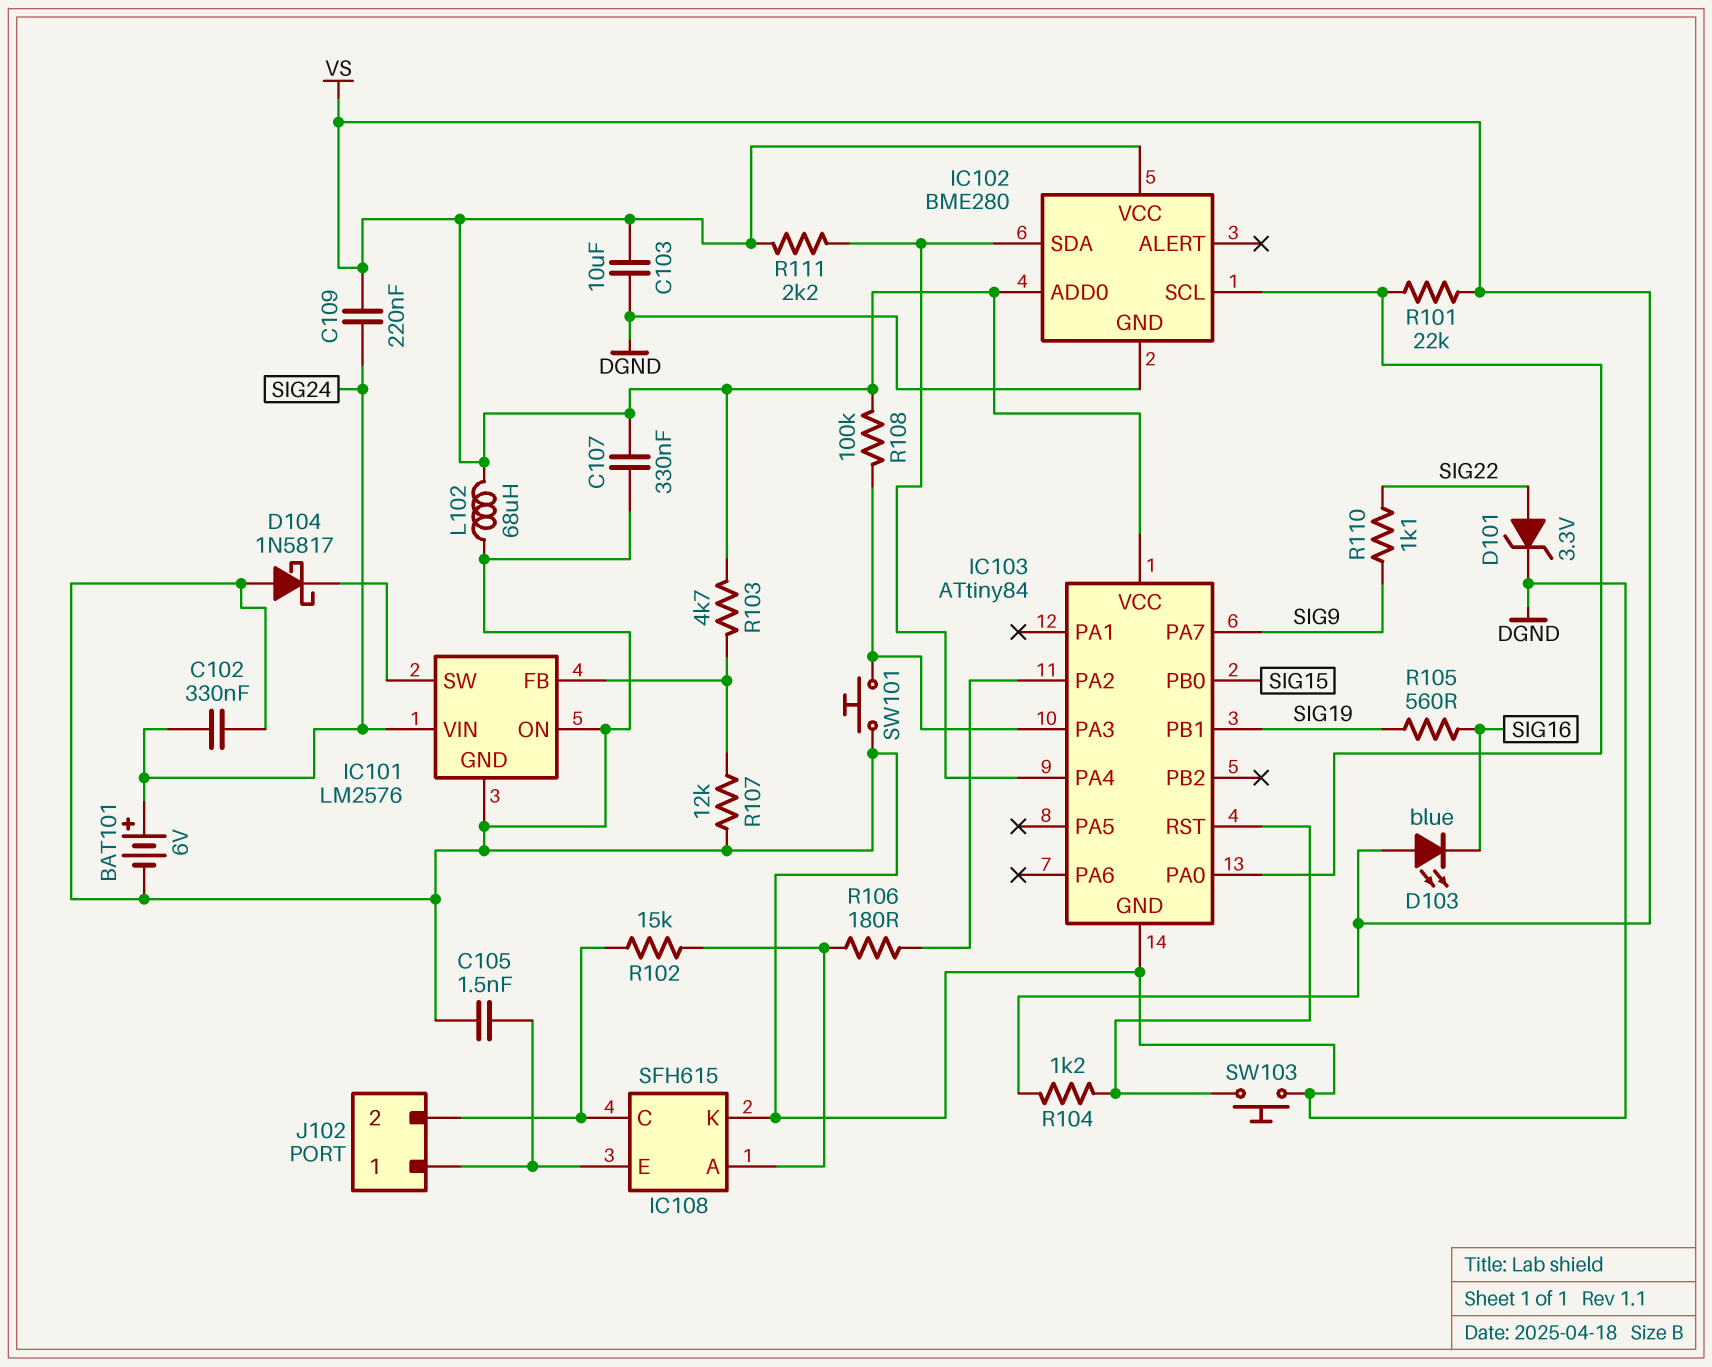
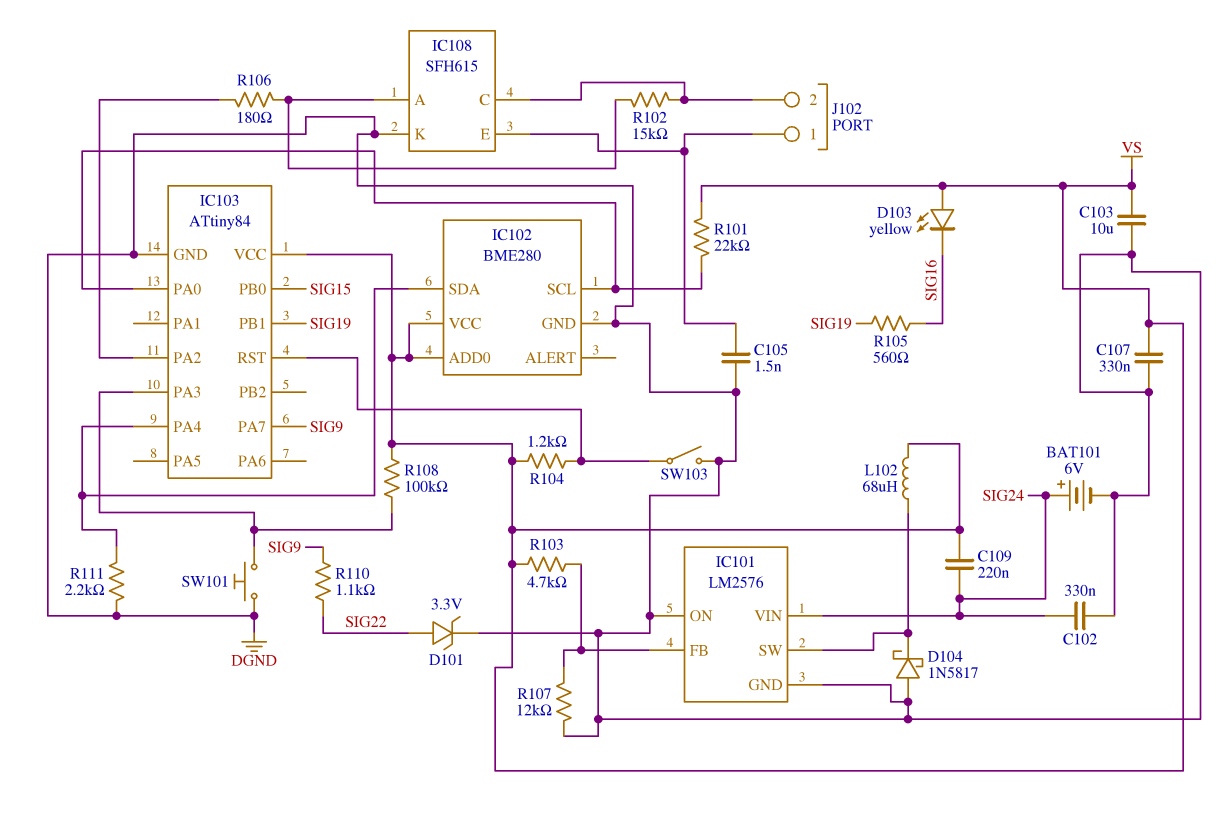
D103: LED blue (A VS, K SIG16) -> LED yellow (A VS, K SIG16)
L102: 68uH (DGND, VS) -> 68uH (IC101/SW, VS)
R111: 2.2k (IC102/SDA, VS) -> 2.2k (DGND, IC102/SDA)
SW103: button (DGND, IC103/RST) -> switch (DGND, IC103/RST)

